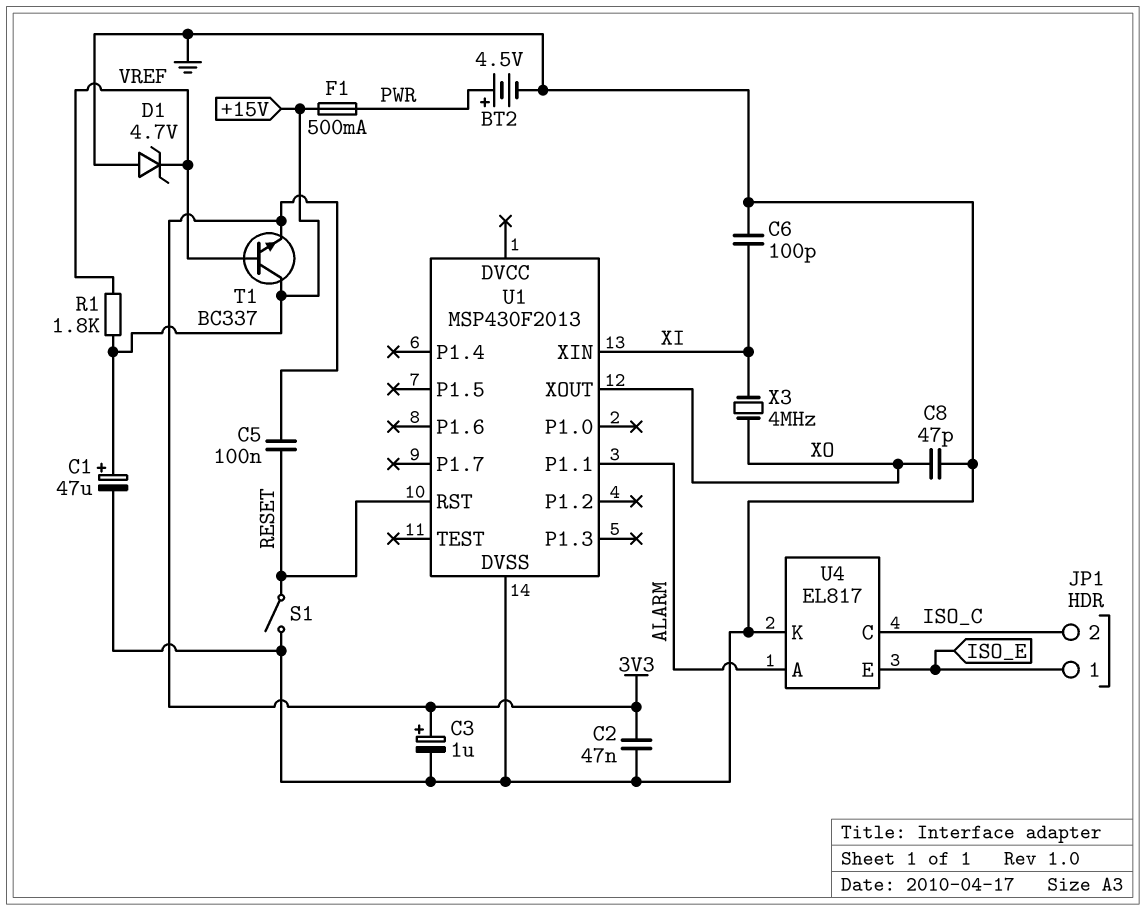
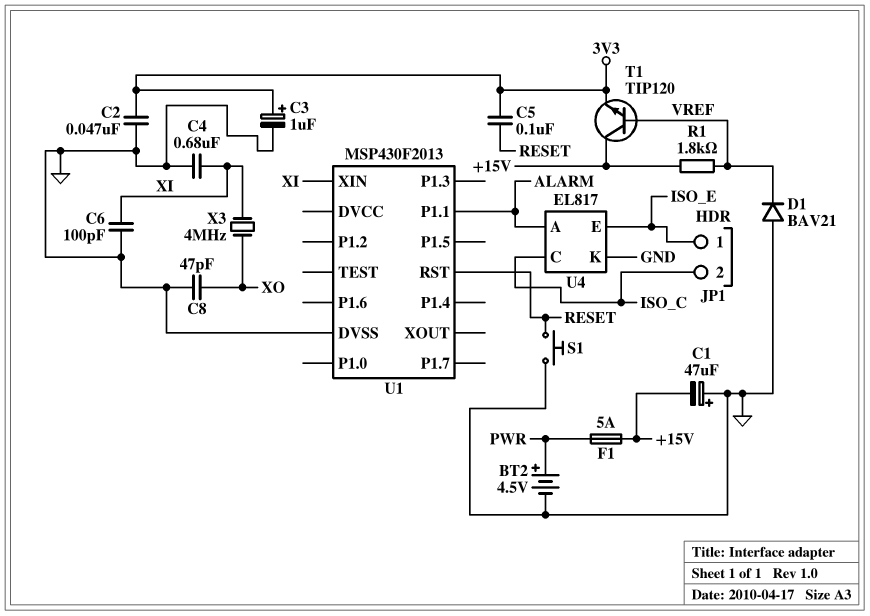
C1: 47uF (plus +15V, minus GND) -> 47uF (plus GND, minus +15V)
C4: none -> 680nF (GND, XI)
D1: zener 4.7V (A GND, K VREF) -> diode BAV21 (A GND, K VREF)
F1: 500mA (+15V, PWR) -> 5A (+15V, PWR)
S1: switch (GND, RESET) -> button (GND, RESET)
T1: NPN BC337 (B VREF, C +15V, E 3V3) -> NPN TIP120 (B VREF, C +15V, E 3V3)
U1 pin XOUT: XO -> none

